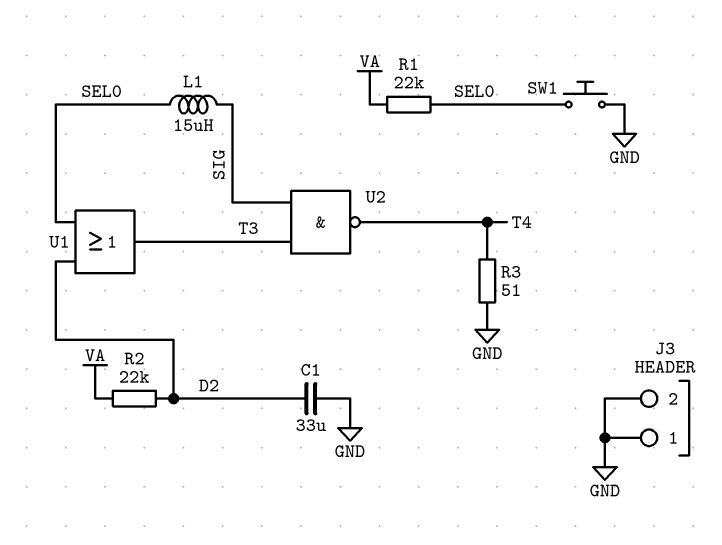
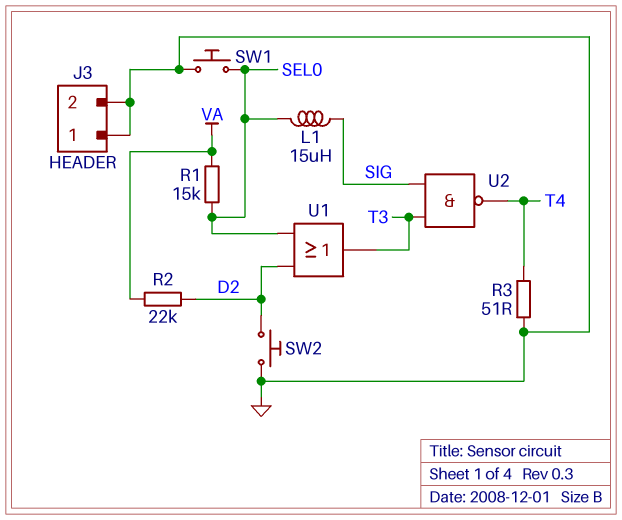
C1: 33uF (D2, GND) -> none
R1: 22k (SEL0, VA) -> 15k (SEL0, VA)
SW2: none -> button (D2, GND)

